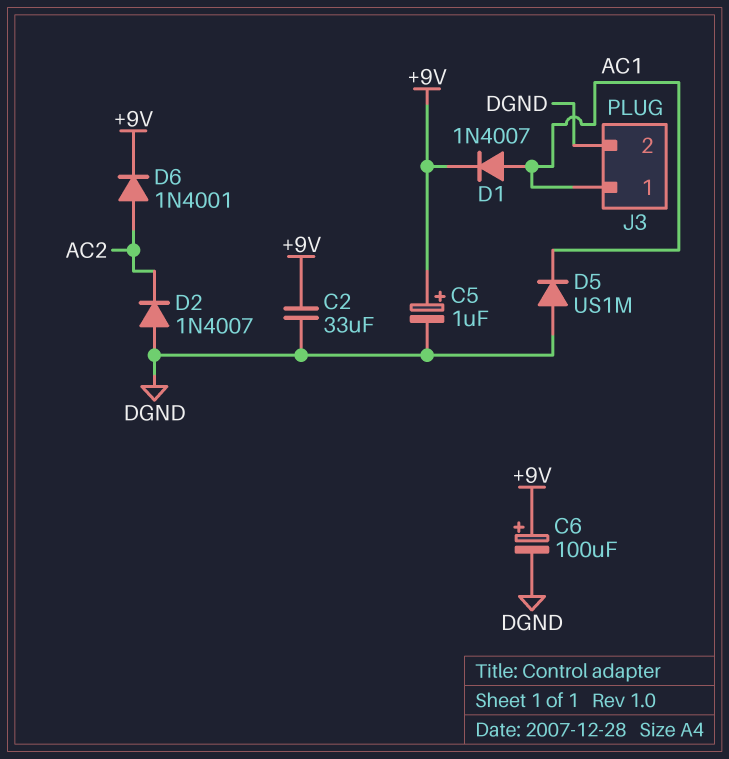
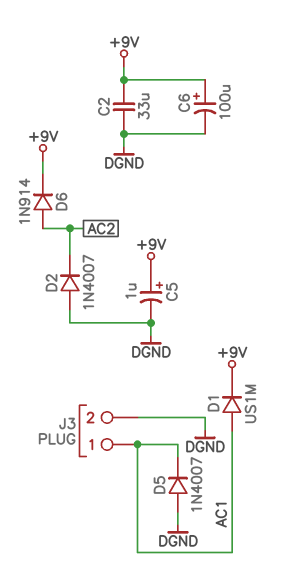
D1: diode 1N4007 (A AC1, K +9V) -> diode US1M (A AC1, K +9V)
D5: diode US1M (A DGND, K AC1) -> diode 1N4007 (A DGND, K AC1)
D6: diode 1N4001 (A AC2, K +9V) -> diode 1N914 (A AC2, K +9V)

